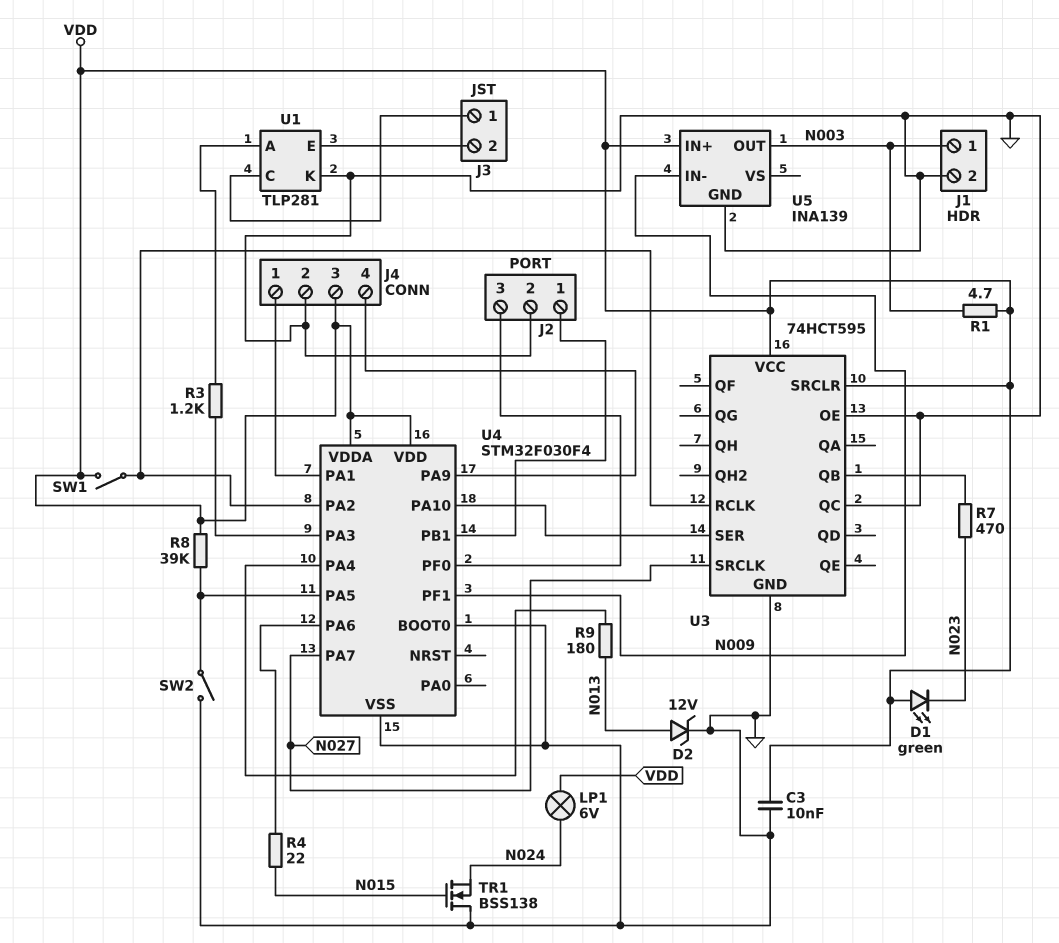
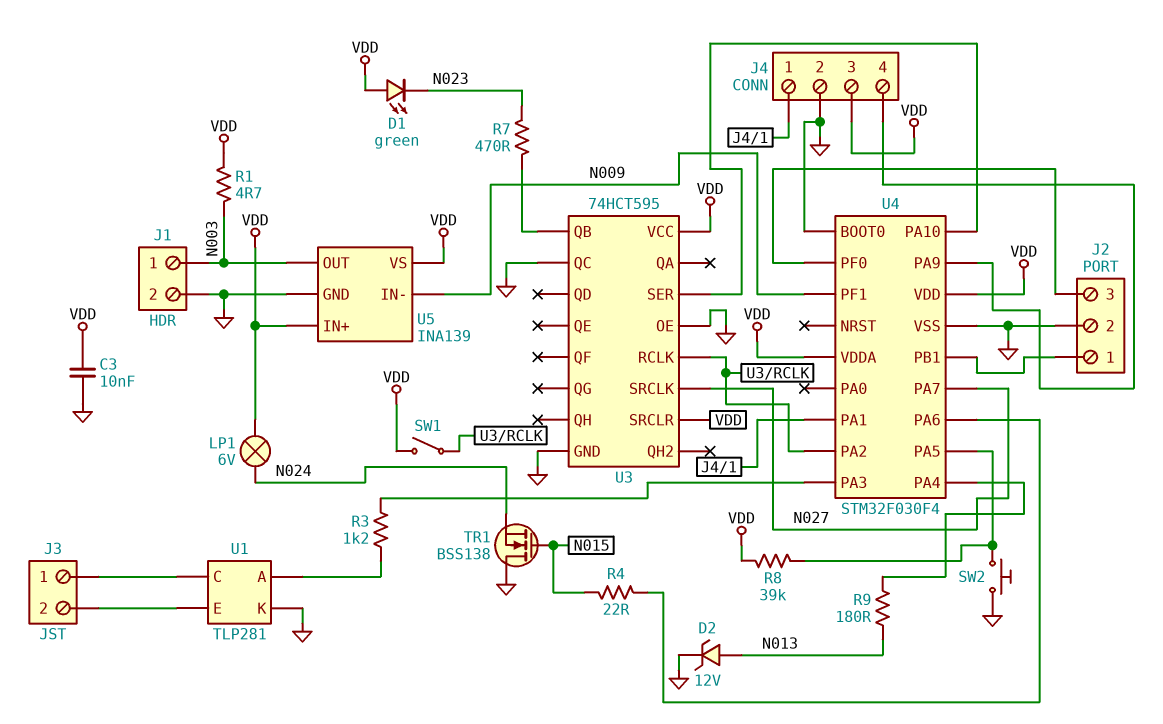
SW2: switch (GND, U4/PA5) -> button (GND, U4/PA5)
U5 pin VS: none -> VDD

